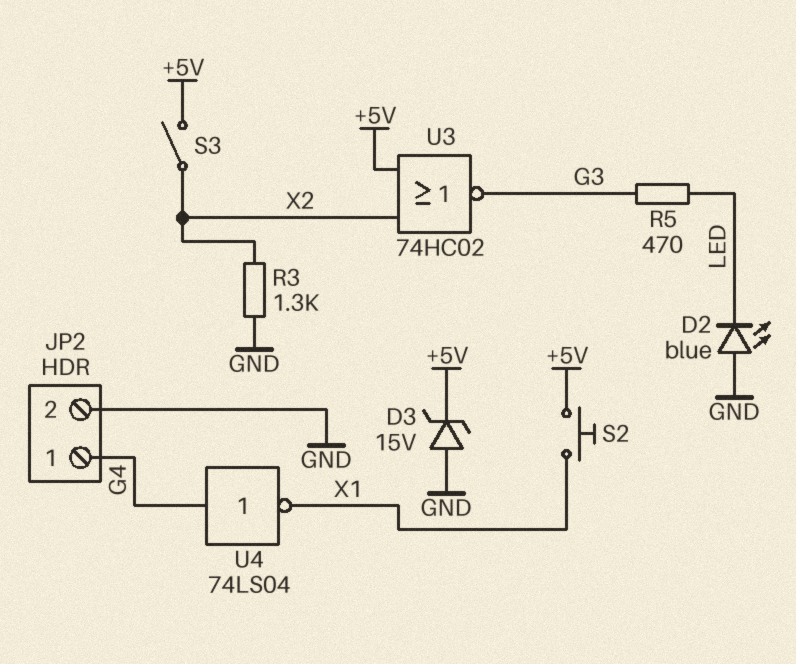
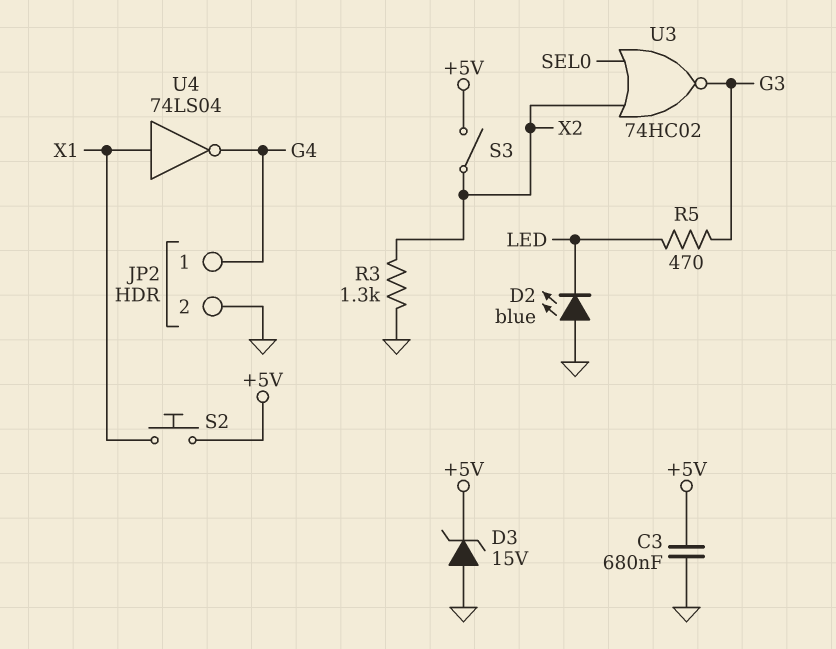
C3: none -> 680nF (+5V, GND)
U3: NOR 74HC02 (in +5V, in X2, out G3) -> NOR 74HC02 (in SEL0, in X2, out G3)
U4: NOT 74LS04 (in G4, out X1) -> NOT 74LS04 (in X1, out G4)

